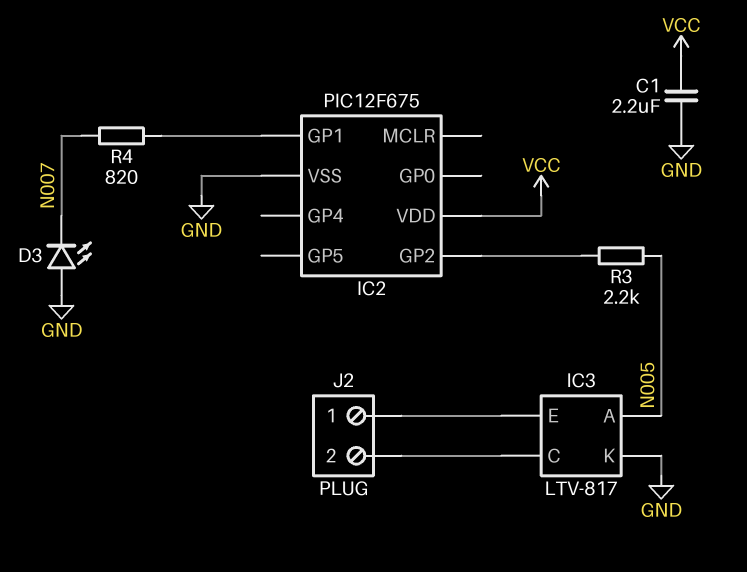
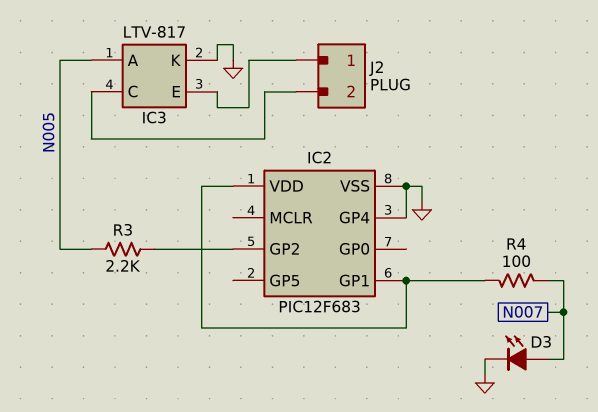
C1: 2.2uF (GND, VCC) -> none
D3: LED (A GND, K N007) -> LED (A N007, K GND)
IC2: PIC12F675 -> PIC12F683
IC2 pin GP4: none -> GND
IC2 pin VDD: VCC -> IC2/GP1
R4: 820 (IC2/GP1, N007) -> 100 (IC2/GP1, N007)

